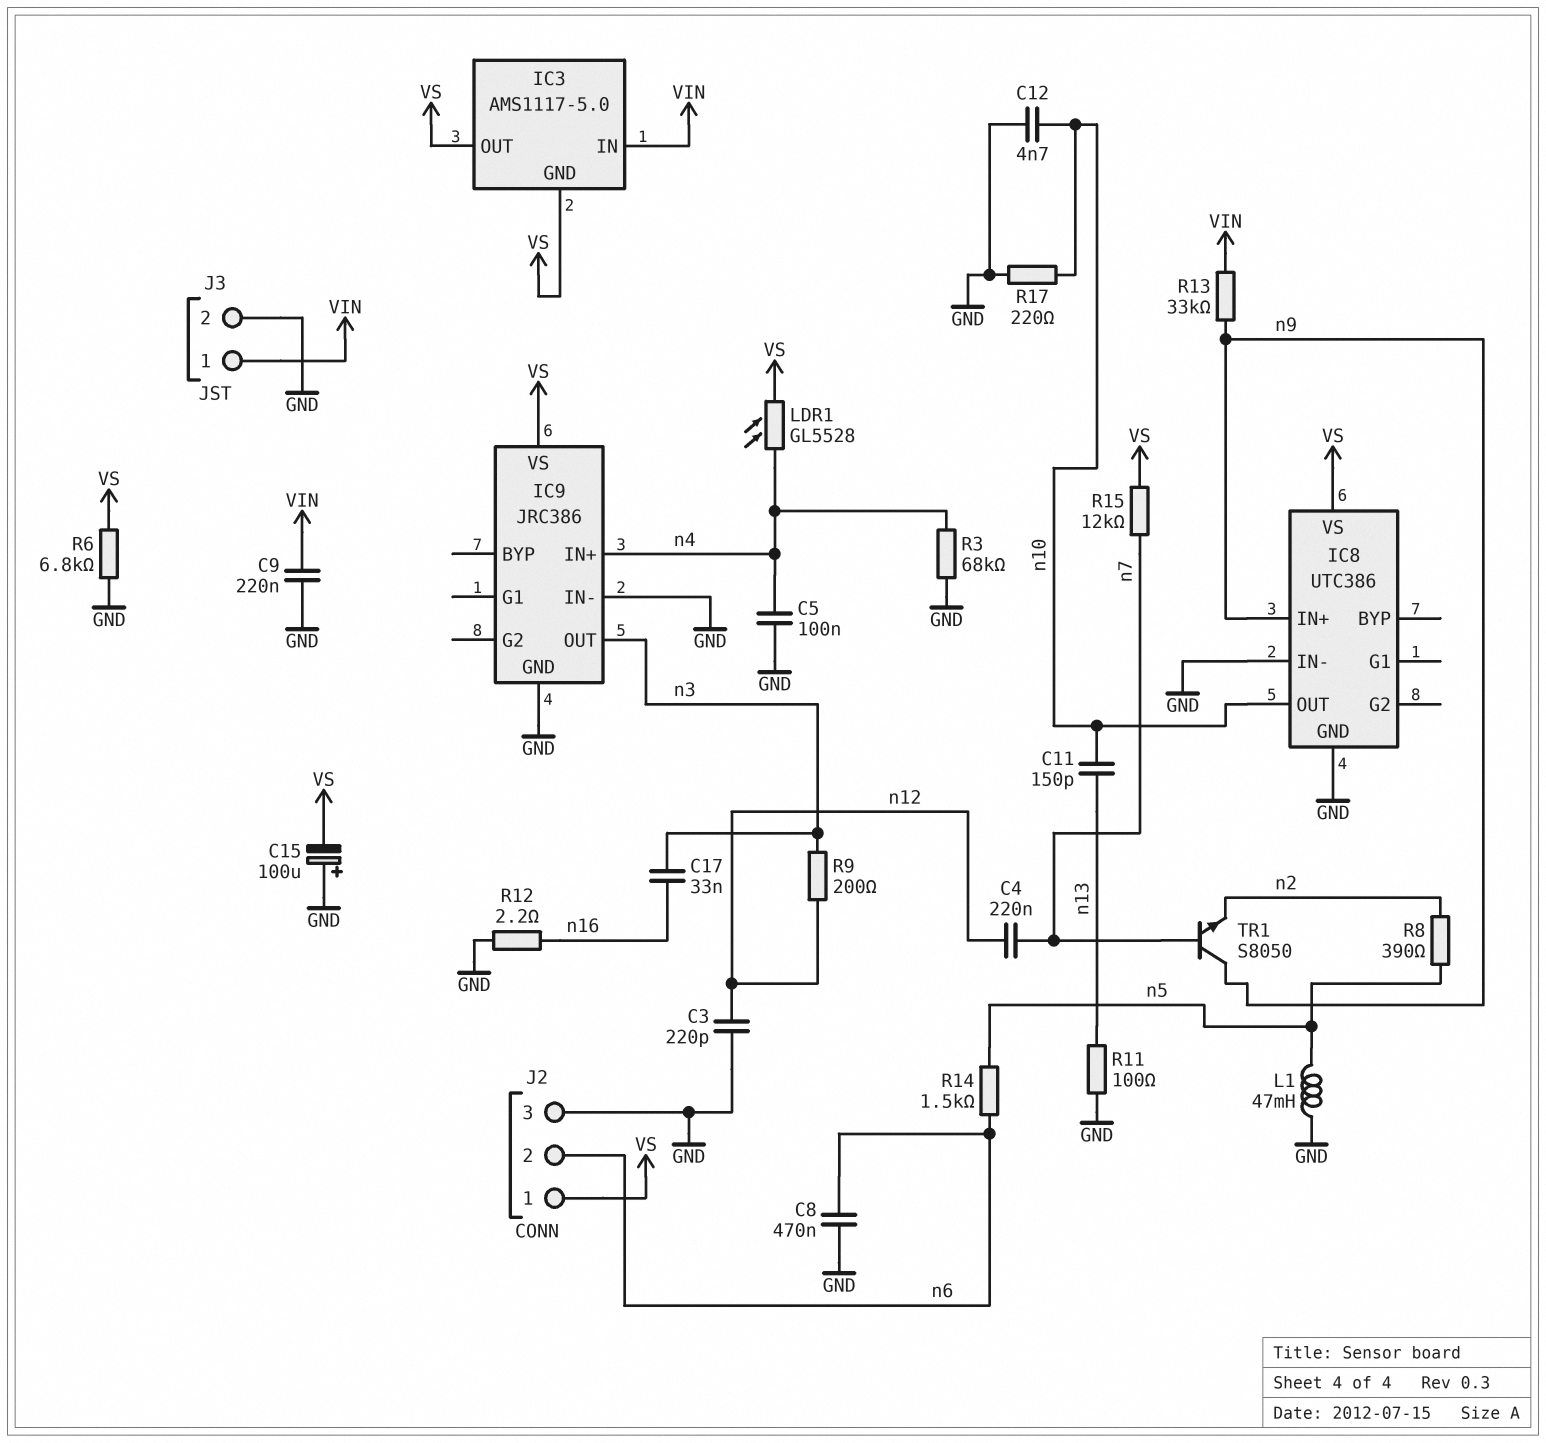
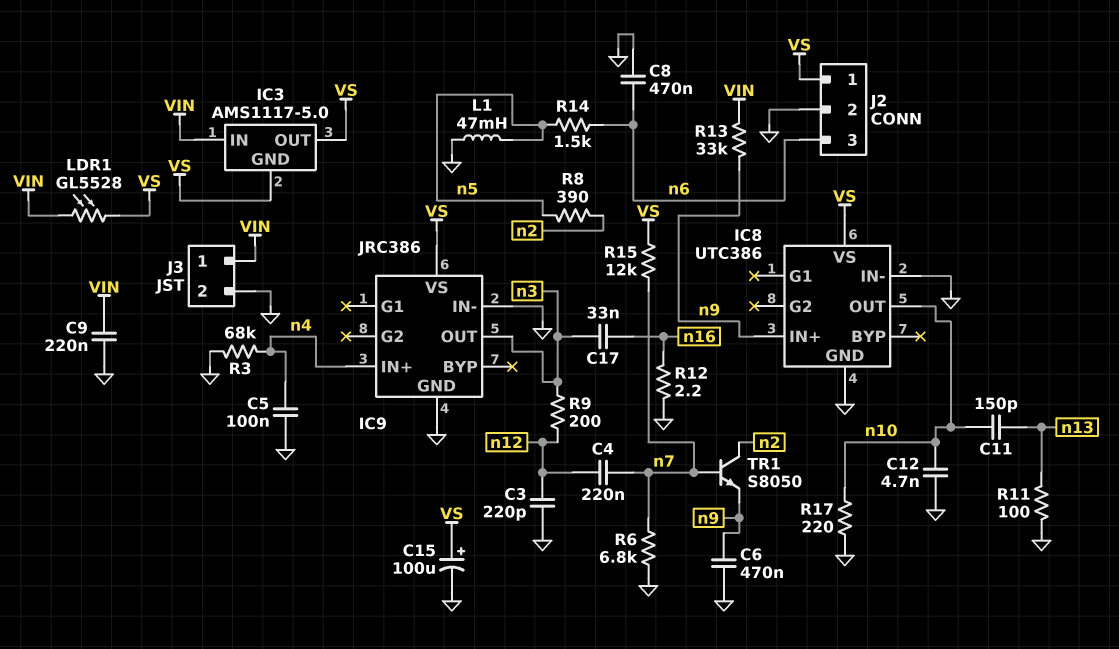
C6: none -> 470nF (GND, n9)
C15: 100uF (plus GND, minus VS) -> 100uF (plus VS, minus GND)
J2 pin 2: n6 -> GND
J2 pin 3: GND -> n6
LDR1: GL5528 (VS, n4) -> GL5528 (VIN, VS)
R6: 6.8k (GND, VS) -> 6.8k (GND, n7)
TR1: NPN S8050 (B n7, C n9, E n2) -> NPN S8050 (B n7, C n2, E n9)

